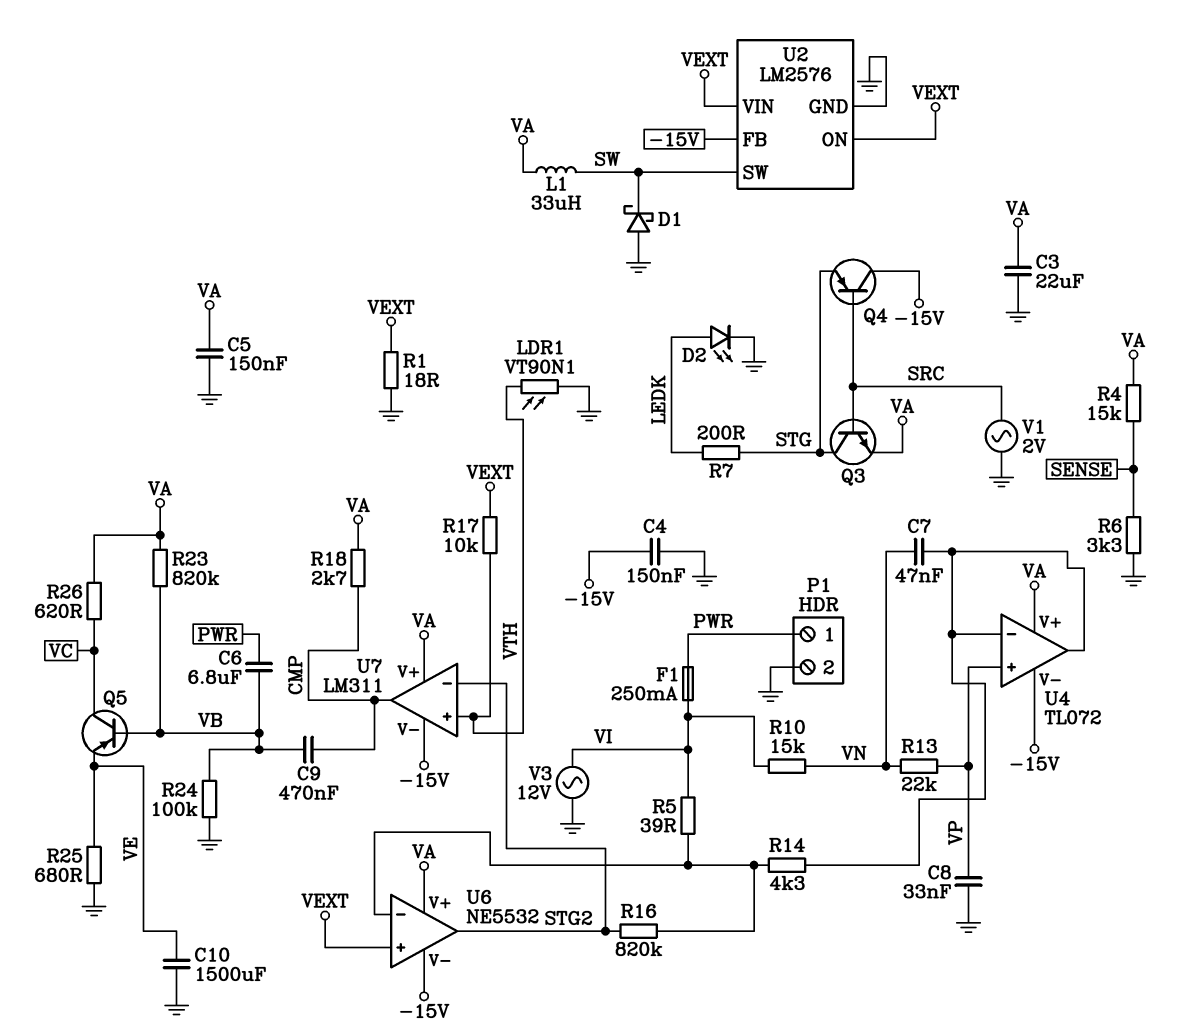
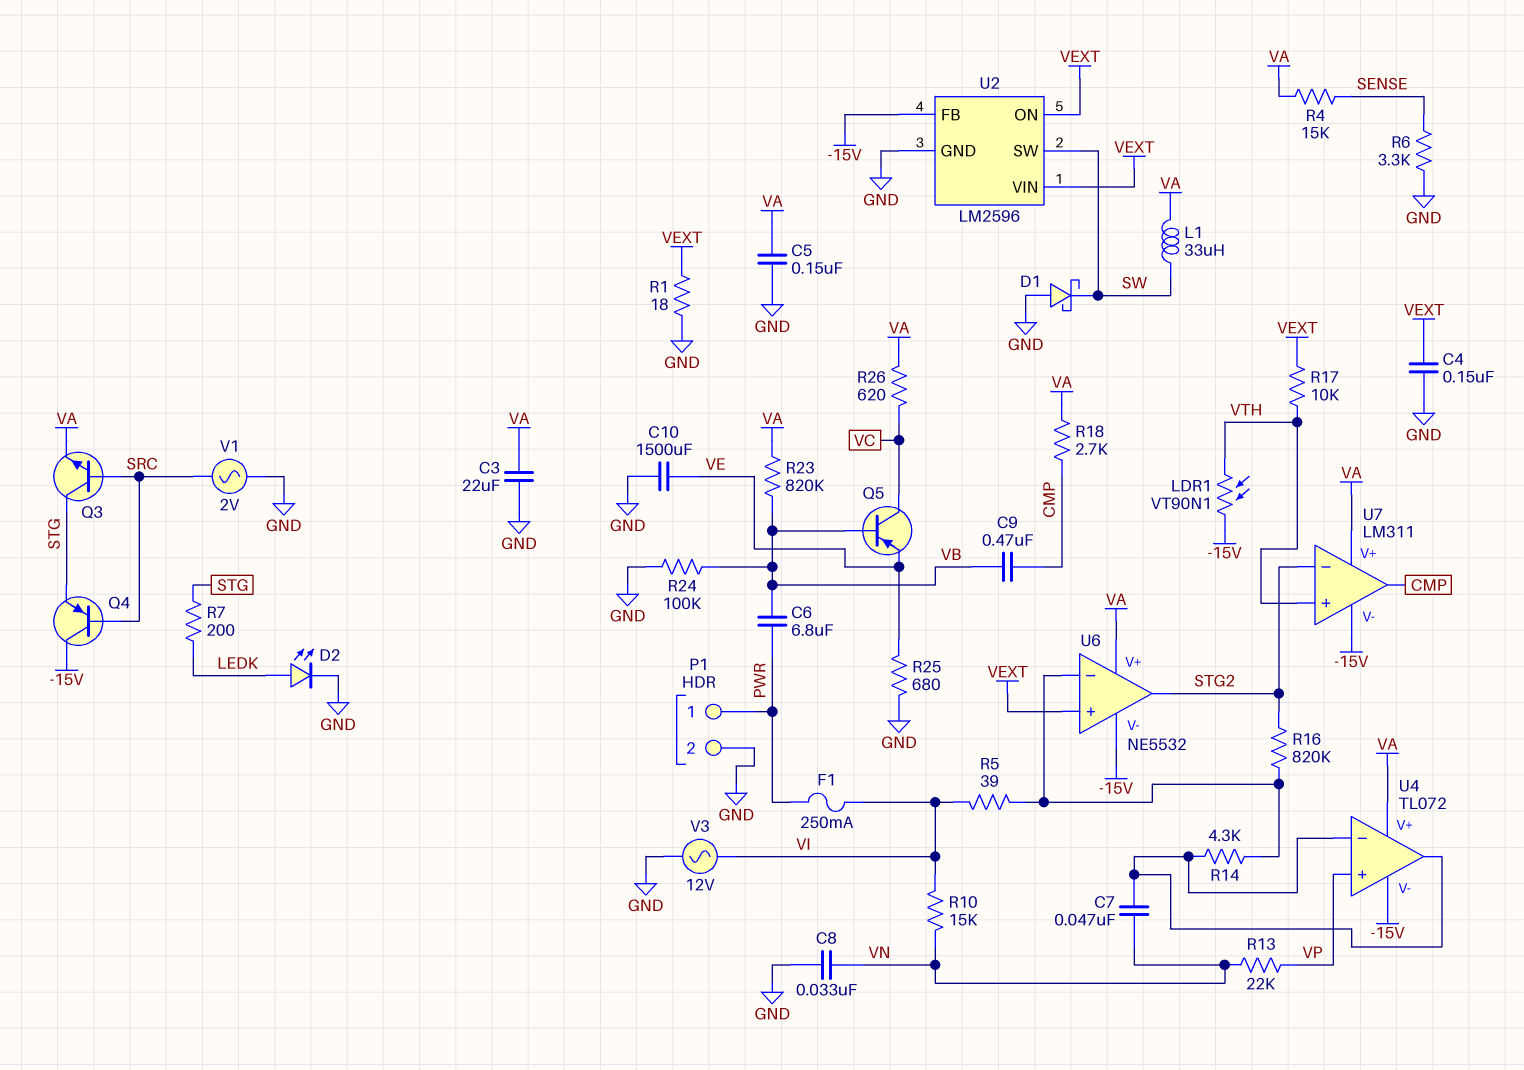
C4: 150nF (-15V, GND) -> 150nF (GND, VEXT)
C8: 33nF (GND, VP) -> 33nF (GND, VN)
LDR1: VT90N1 (GND, VTH) -> VT90N1 (-15V, VTH)
U2: LM2576 -> LM2596

